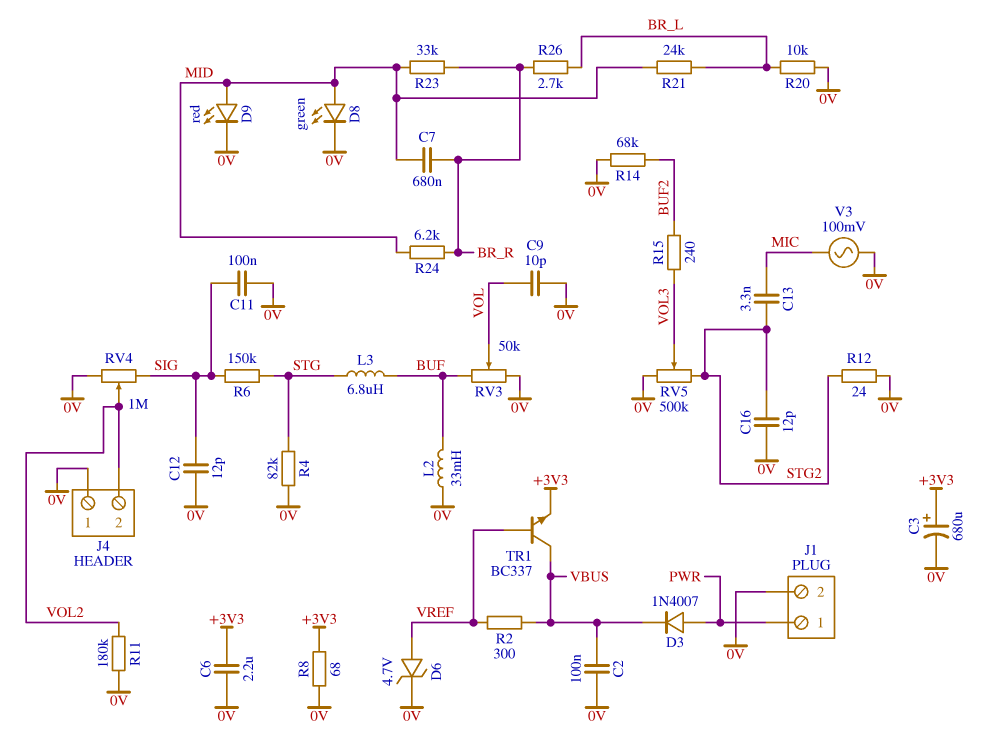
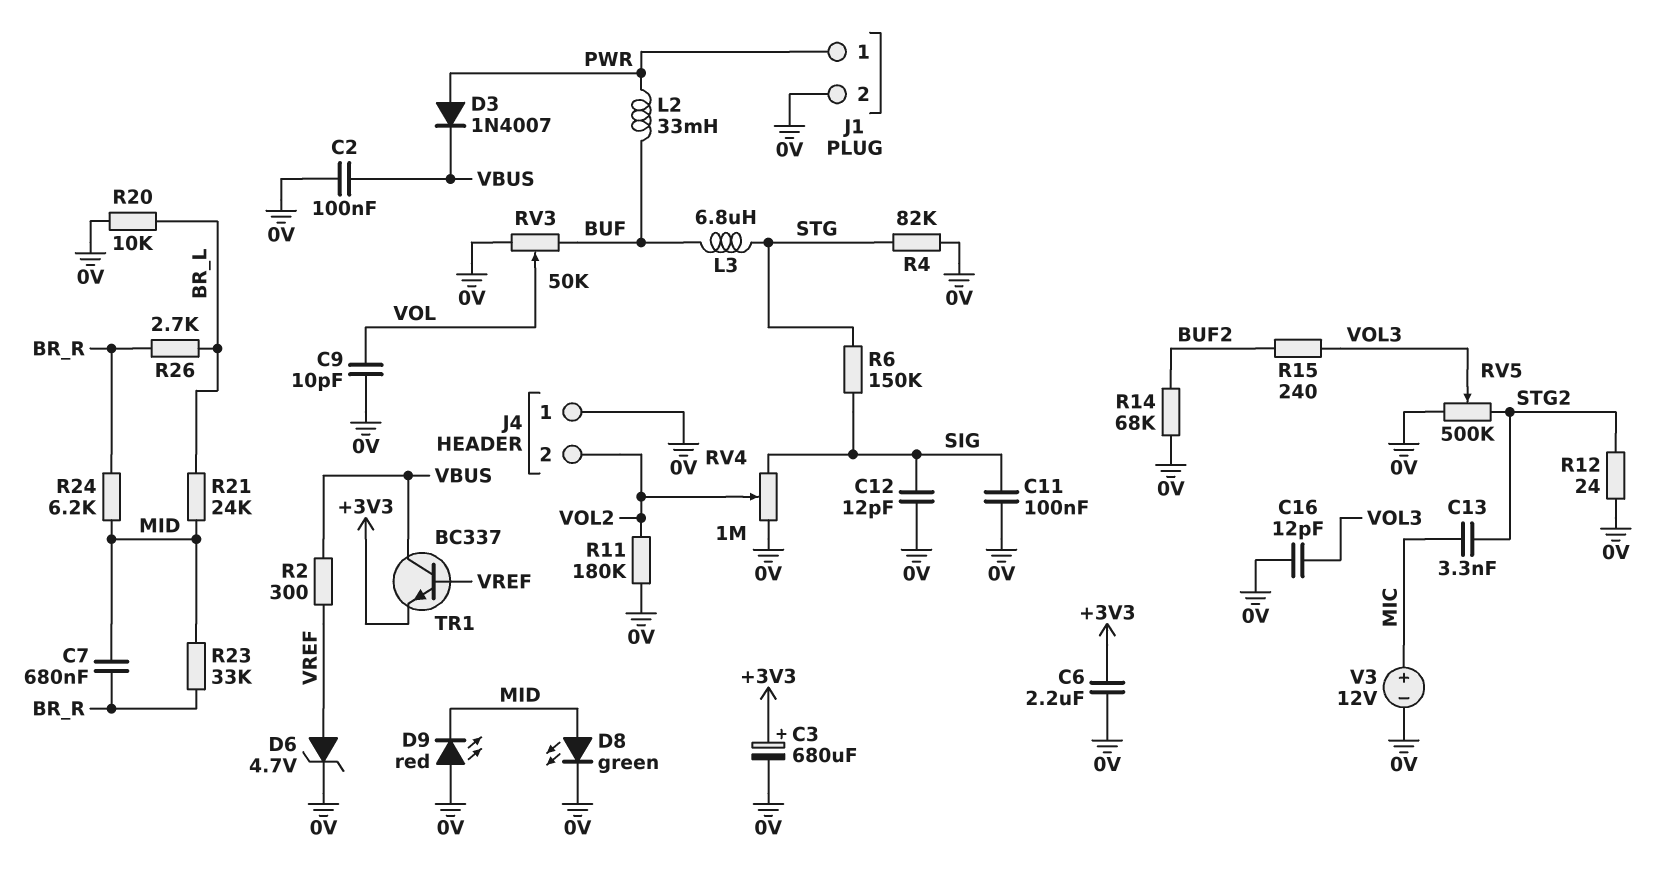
C16: 12pF (0V, STG2) -> 12pF (0V, VOL3)
D9: LED red (A MID, K 0V) -> LED red (A 0V, K MID)
L2: 33mH (0V, BUF) -> 33mH (BUF, PWR)
R8: 68 (+3V3, 0V) -> none
V3: AC 100mV (0V, MIC) -> 12V (plus MIC, minus 0V)

